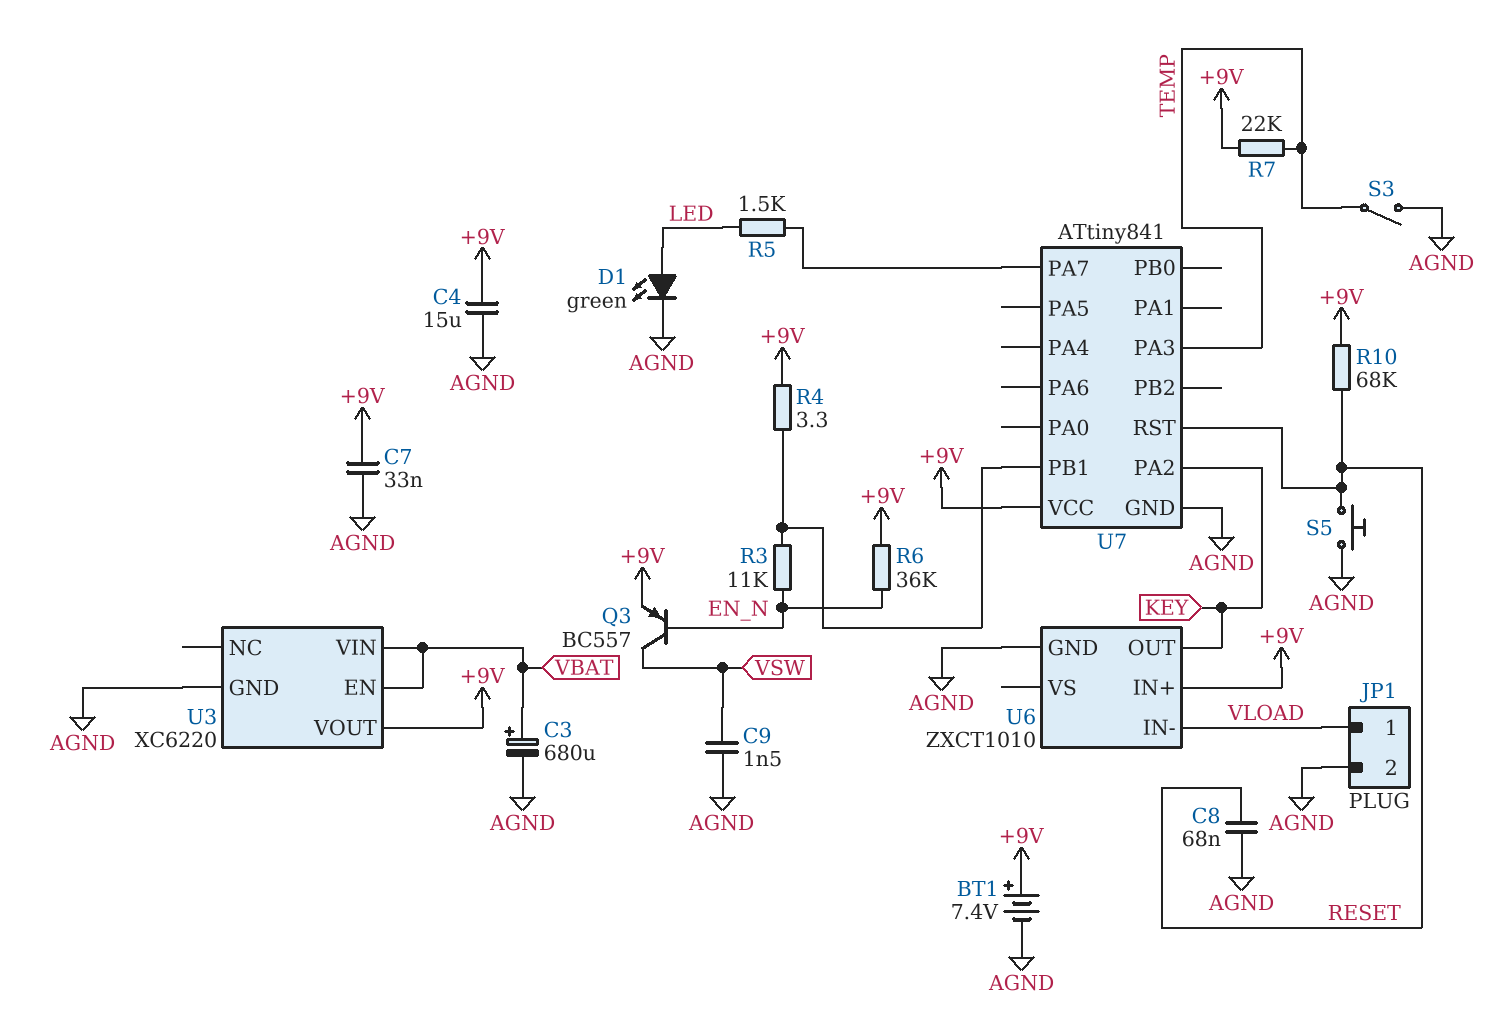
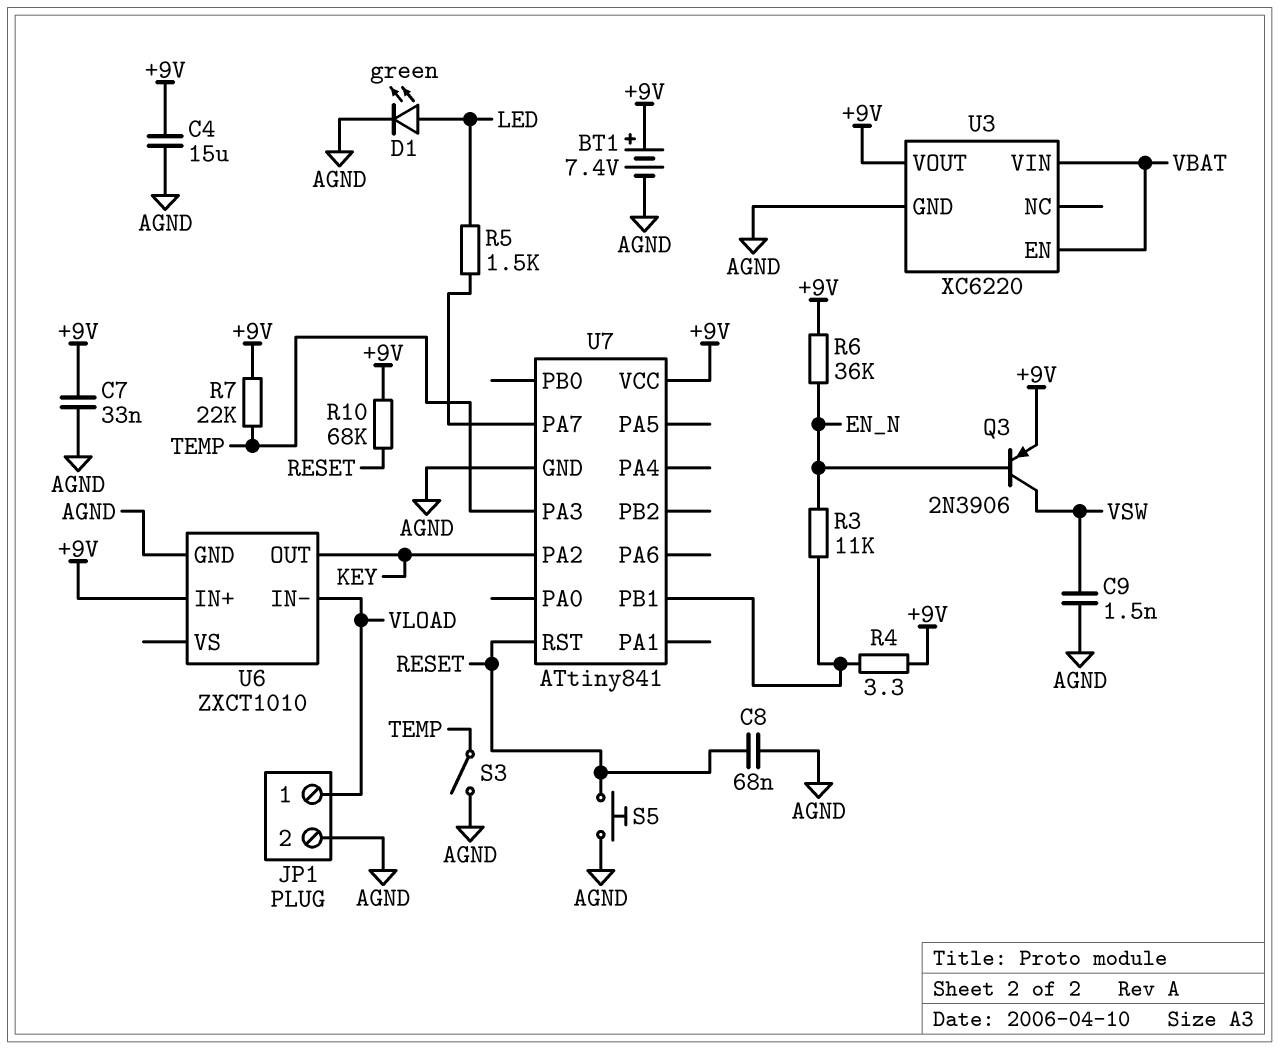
C3: 680uF (plus VBAT, minus AGND) -> none
Q3: PNP BC557 (B EN_N, C VSW, E +9V) -> PNP 2N3906 (B EN_N, C VSW, E +9V)

